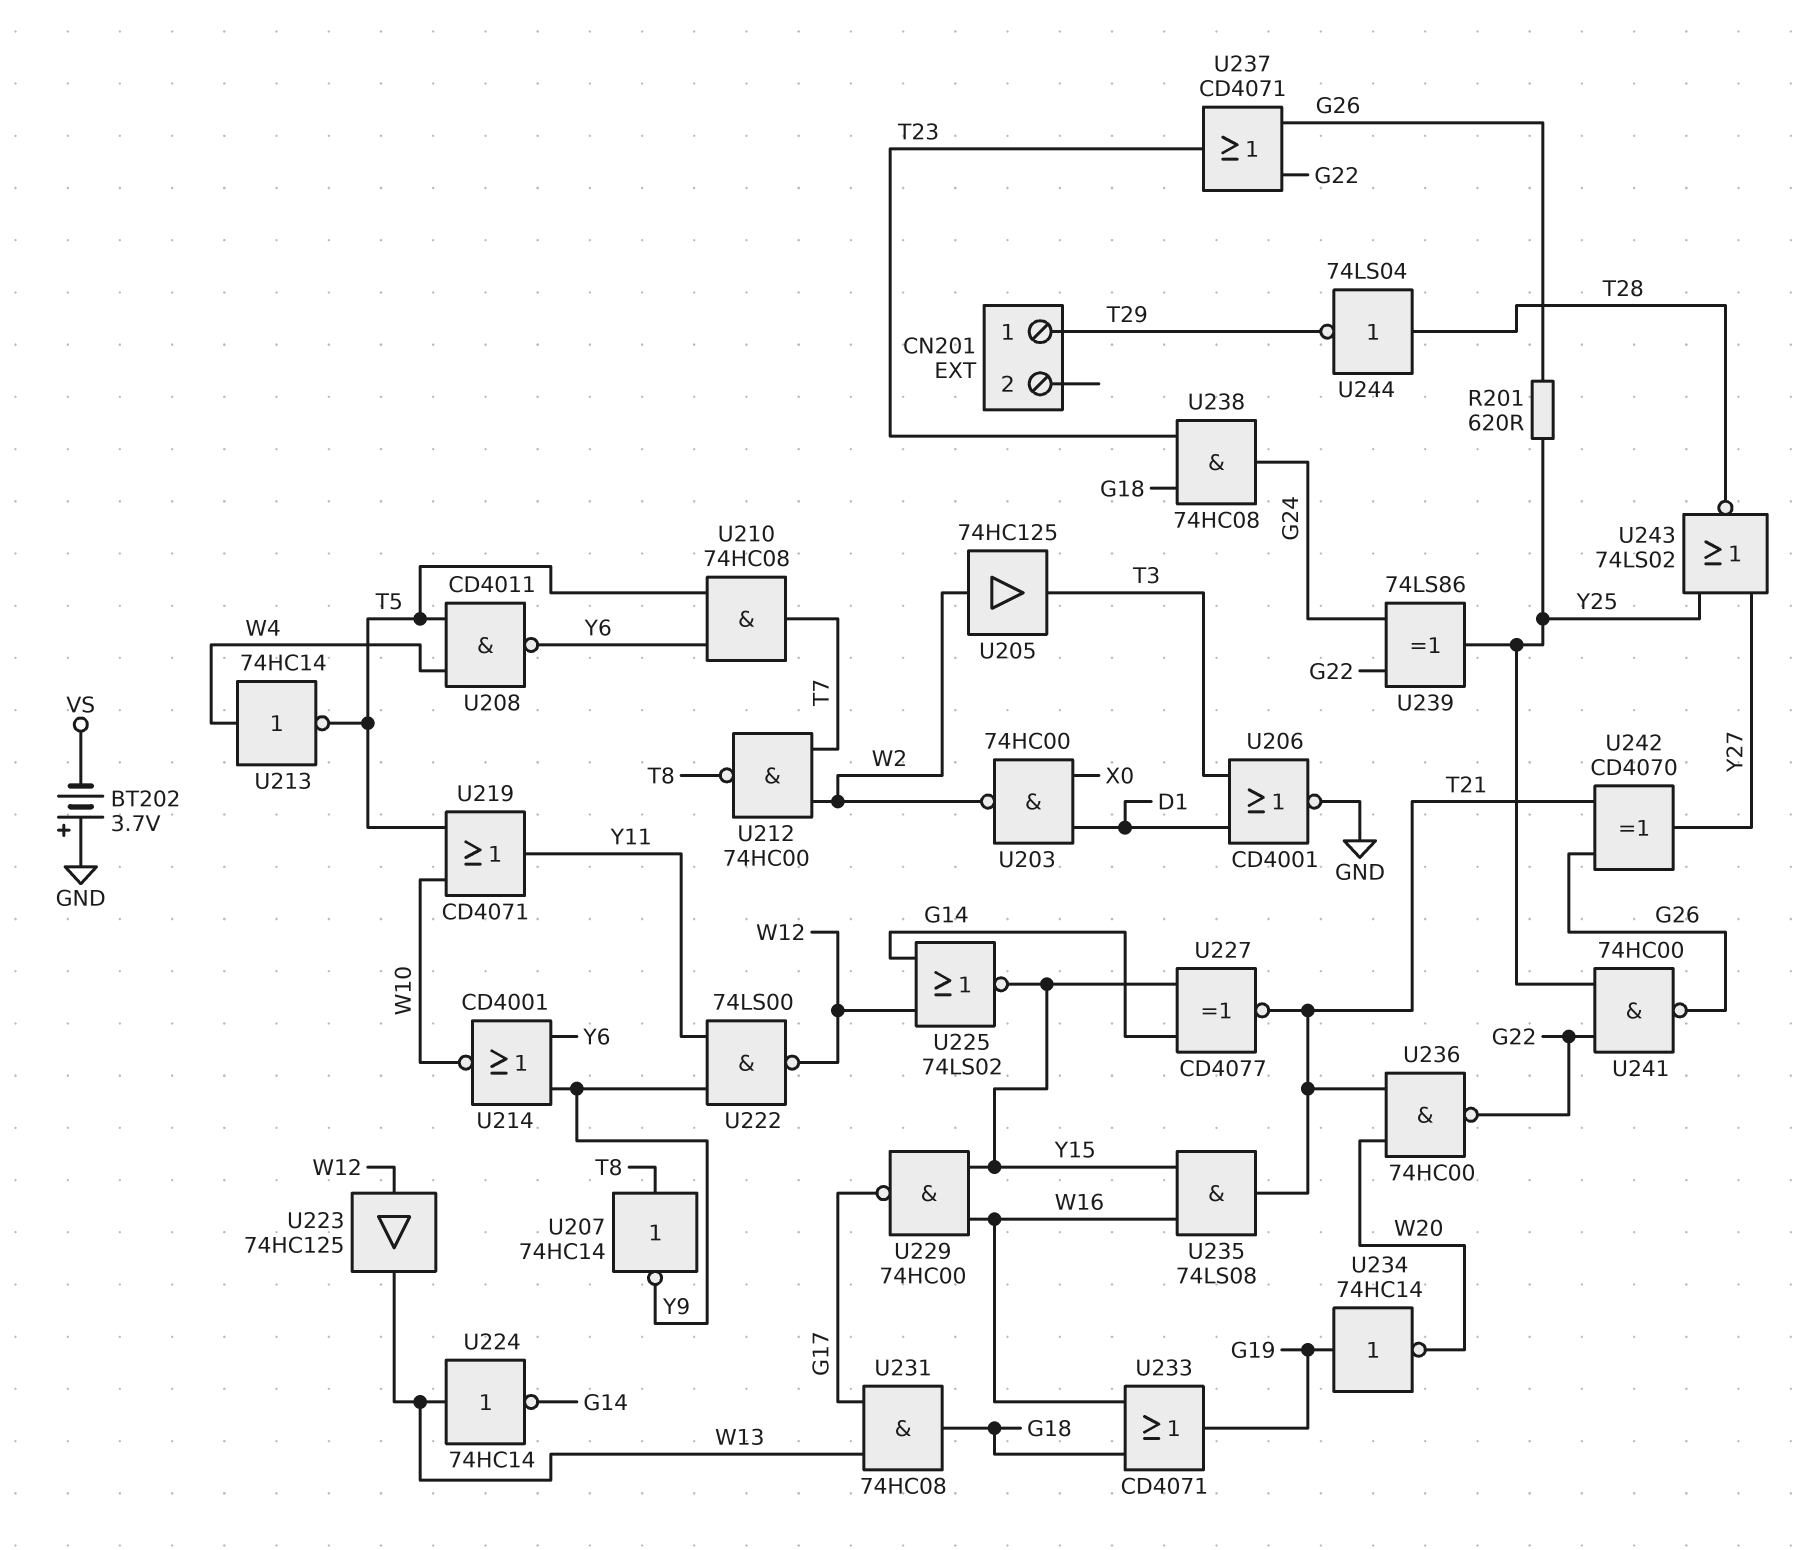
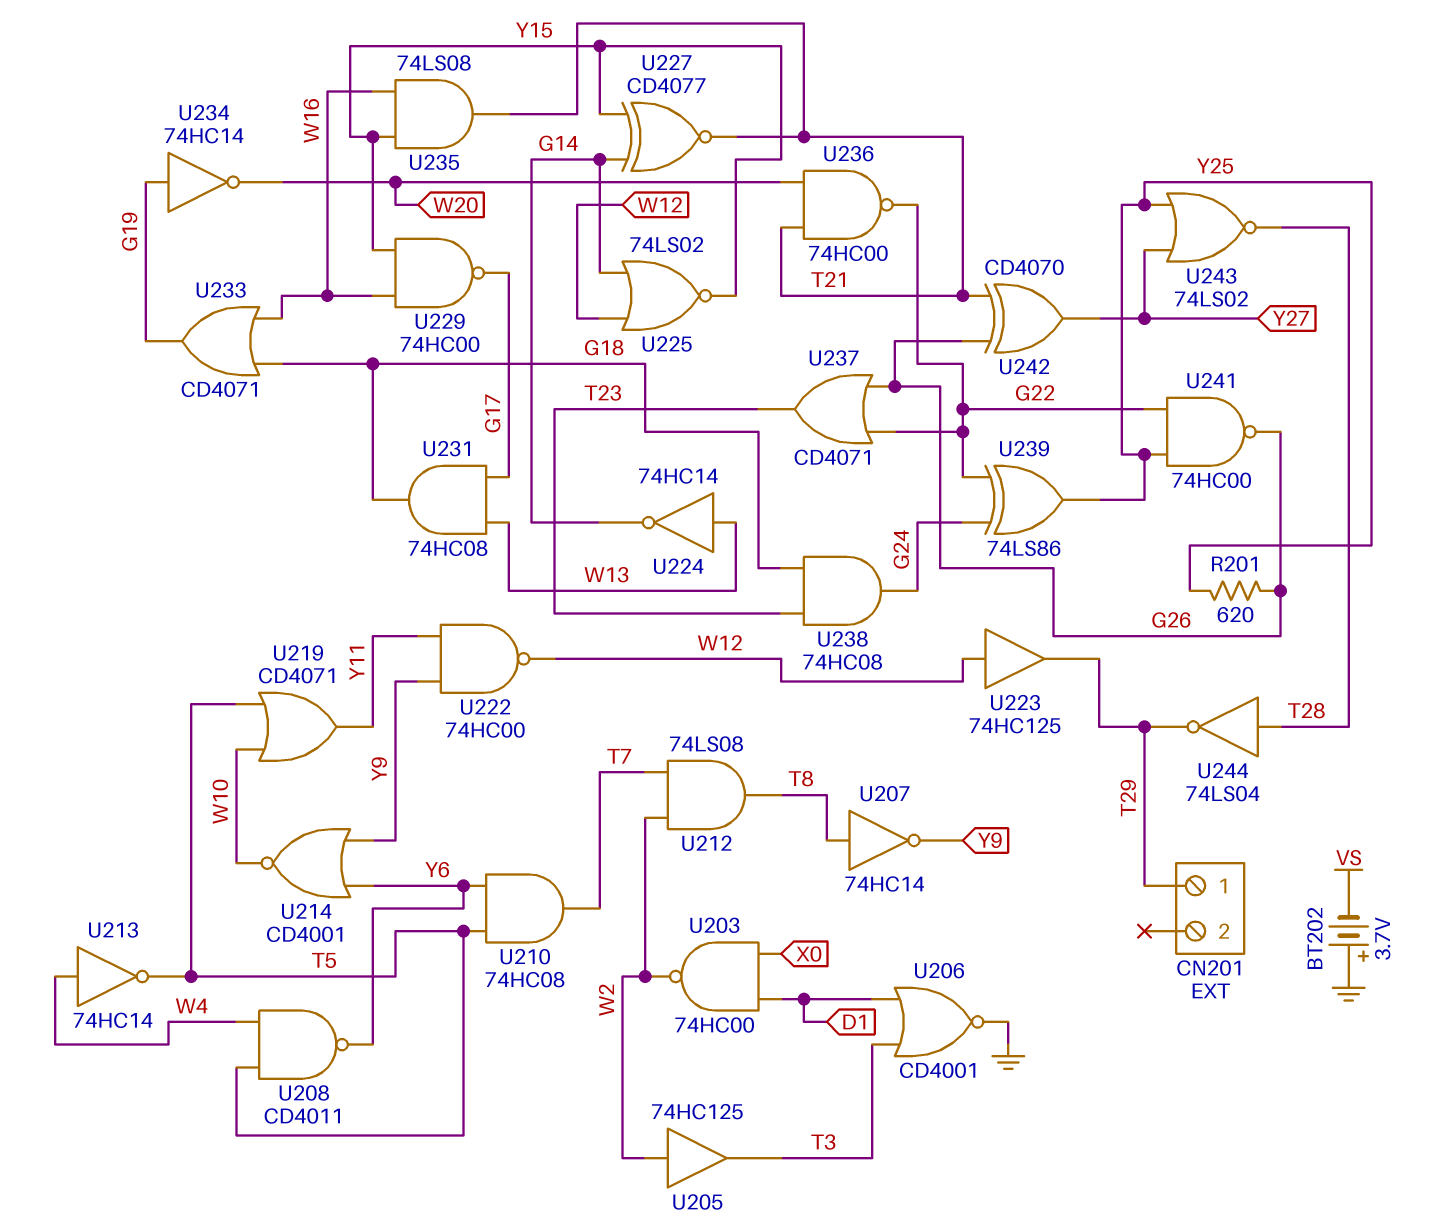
U212: NAND 74HC00 (in T7, in W2, out T8) -> AND 74LS08 (in T7, in W2, out T8)
U222: NAND 74LS00 (in Y9, in Y11, out W12) -> NAND 74HC00 (in Y9, in Y11, out W12)
U223: buffer 74HC125 (in W12, out W13) -> buffer 74HC125 (in W12, out T29)

